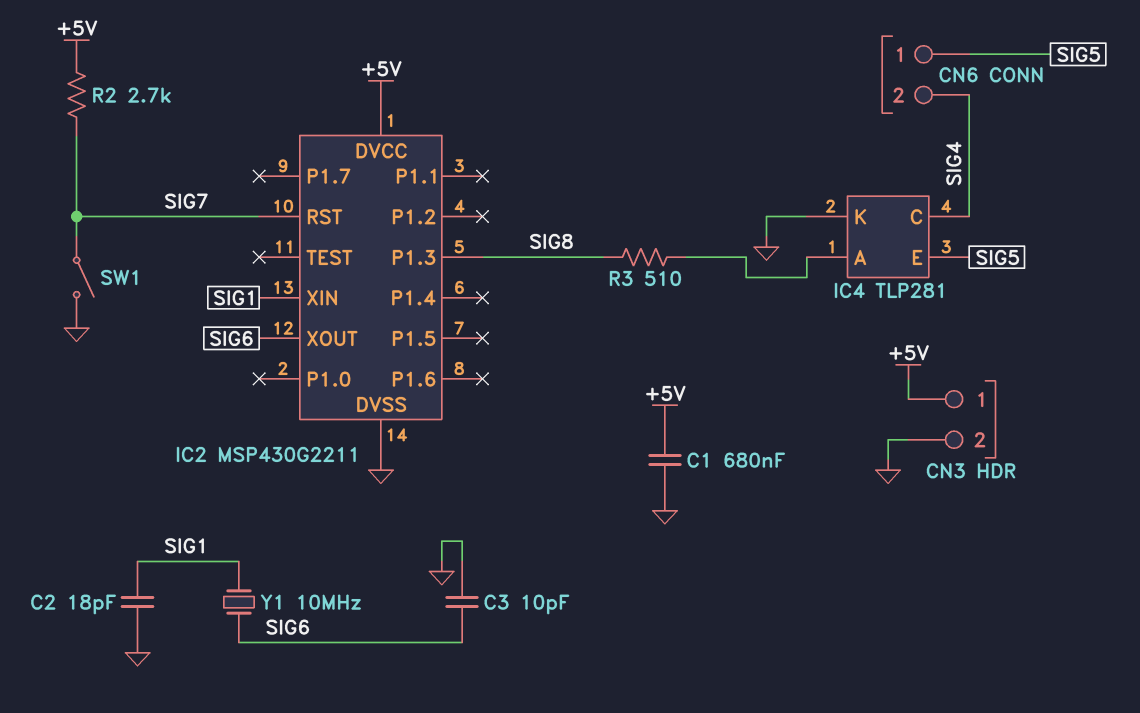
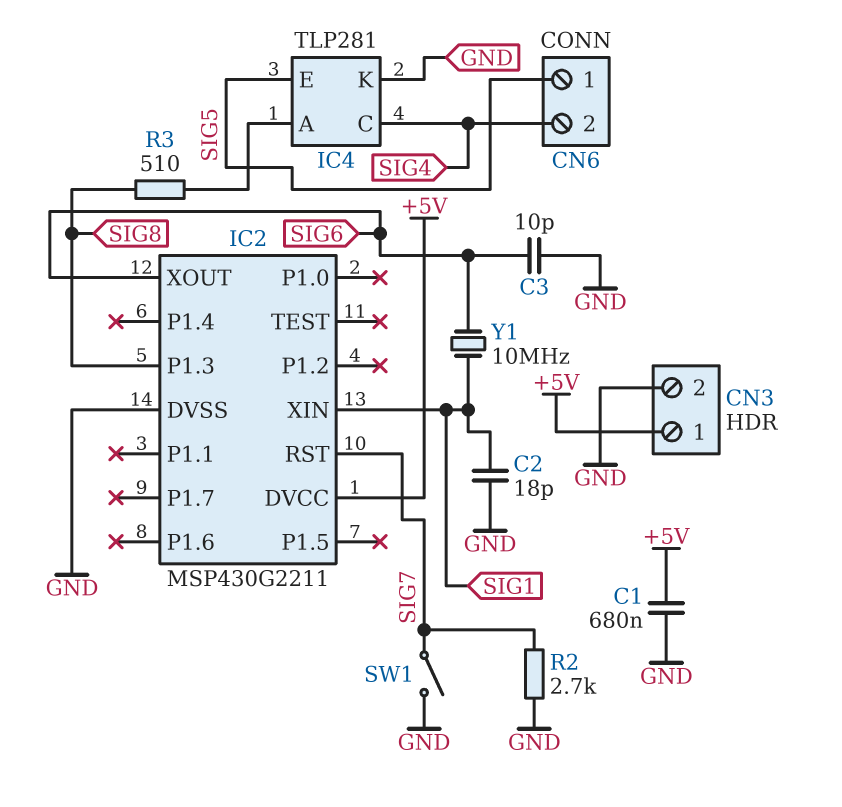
R2: 2.7k (+5V, SIG7) -> 2.7k (GND, SIG7)

